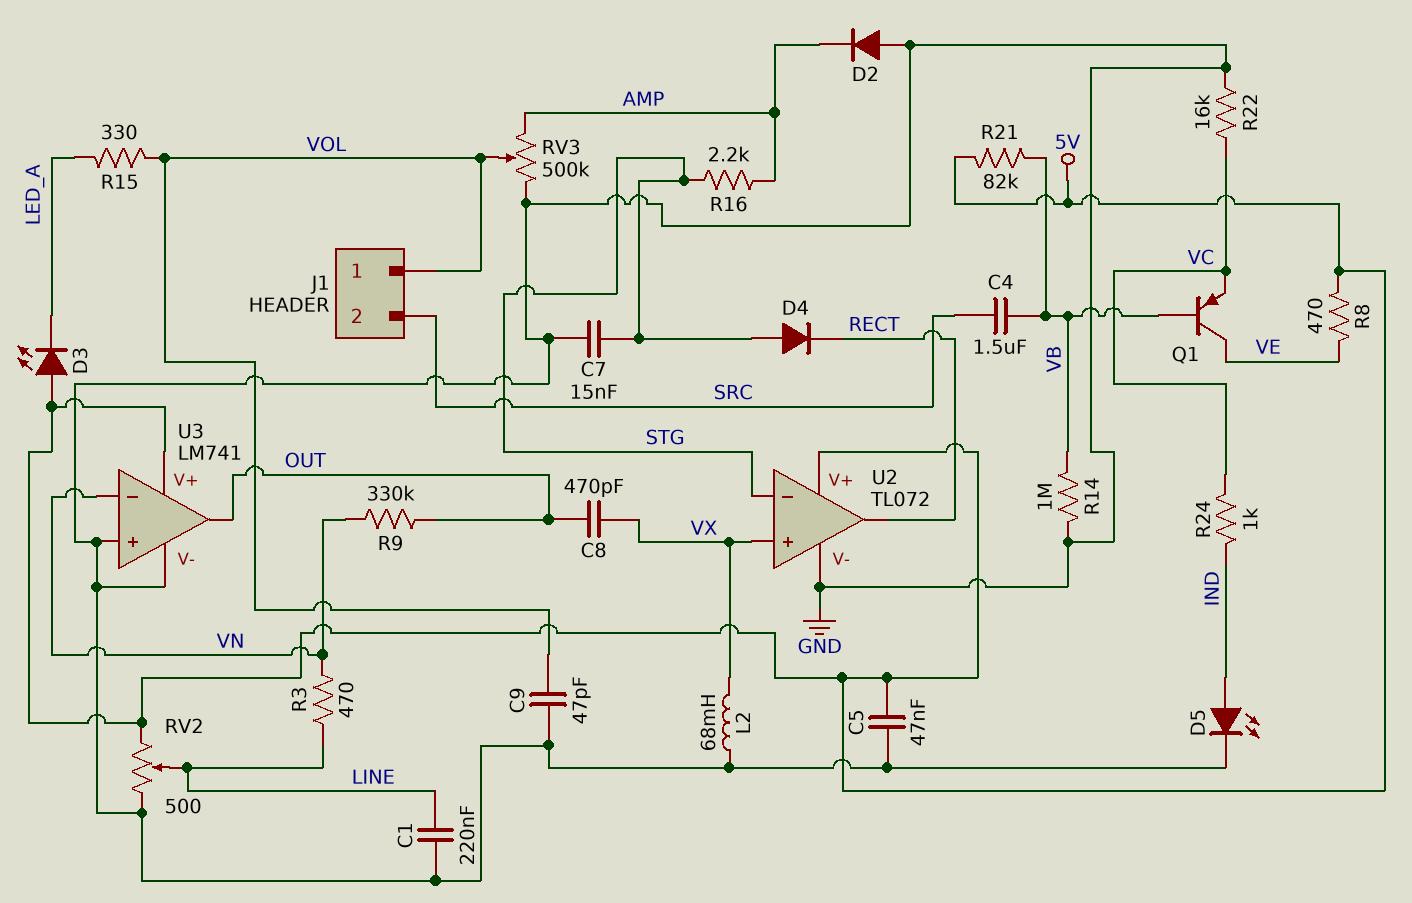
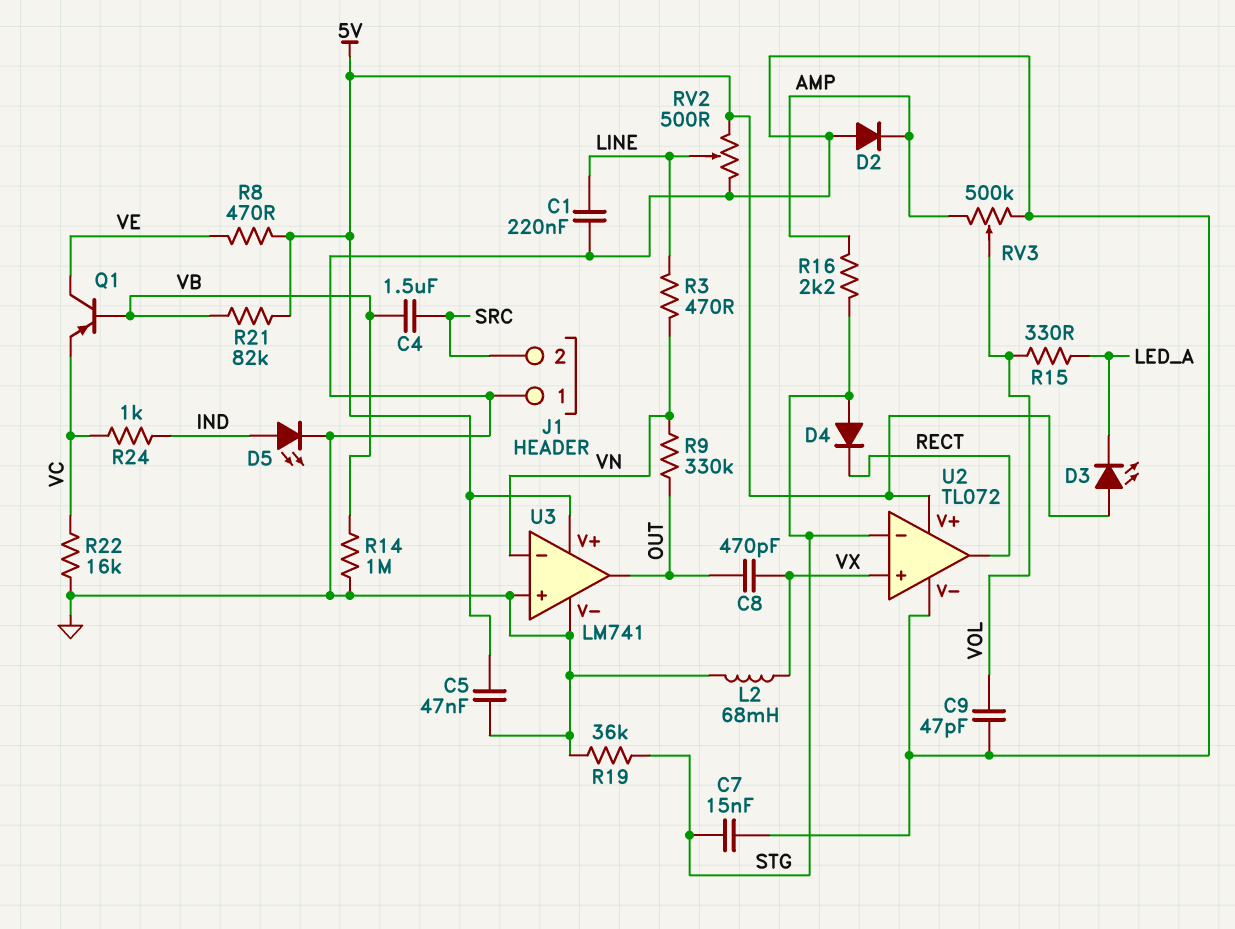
J1 pin 1: VOL -> GND
R19: none -> 36k (GND, STG)

